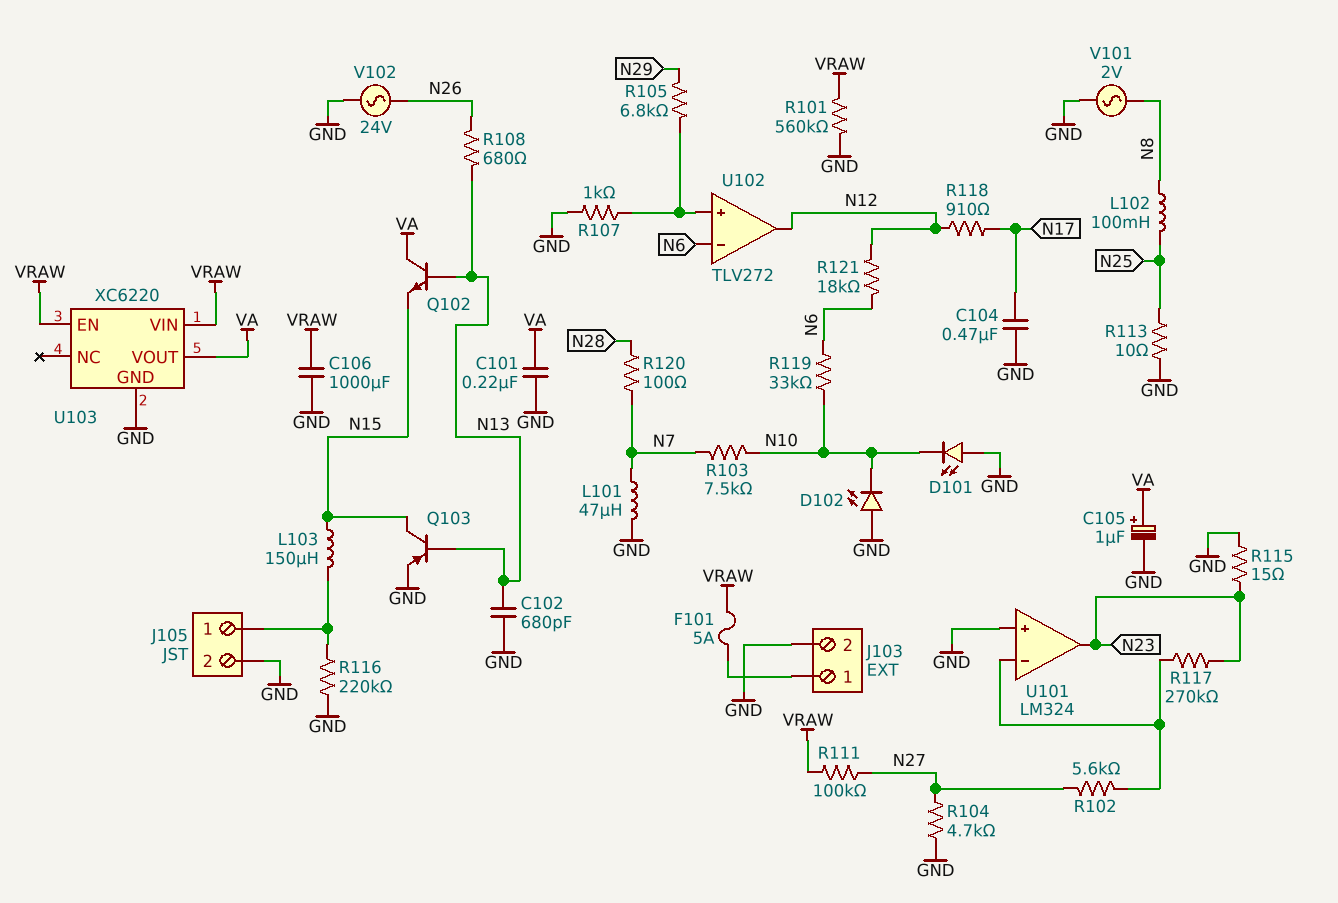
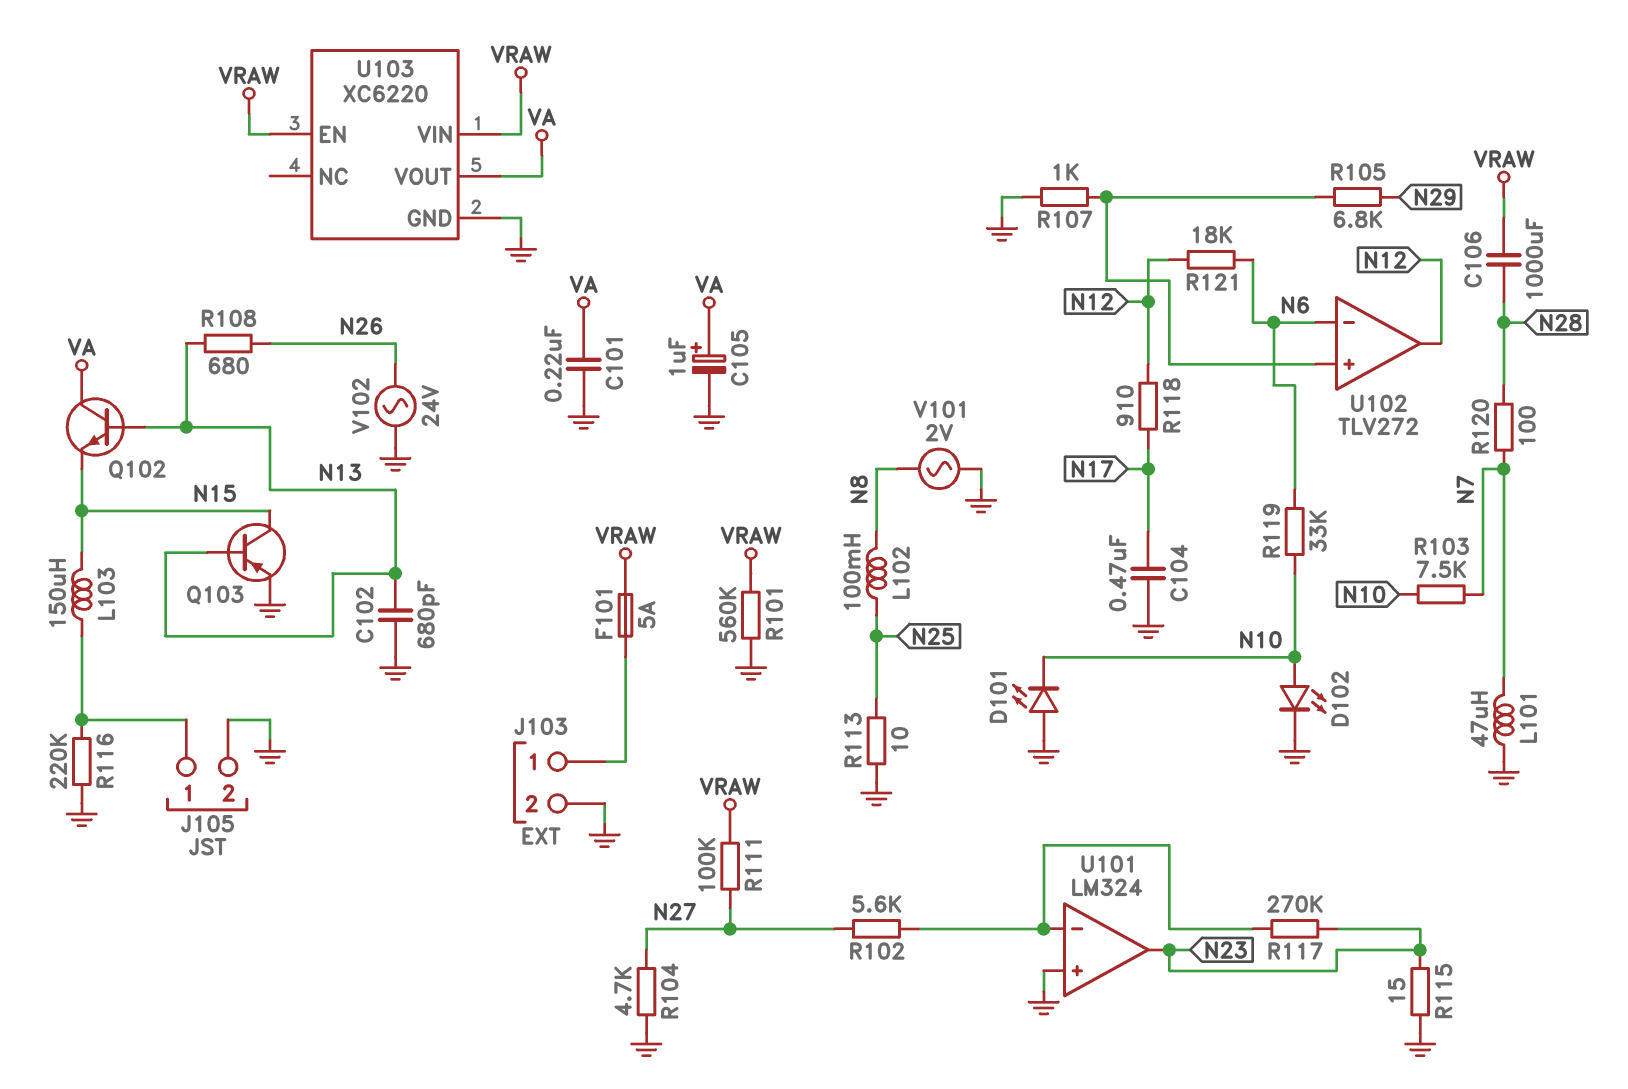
C106: 1000uF (GND, VRAW) -> 1000uF (N28, VRAW)
D102: LED (A GND, K N10) -> LED (A N10, K GND)

